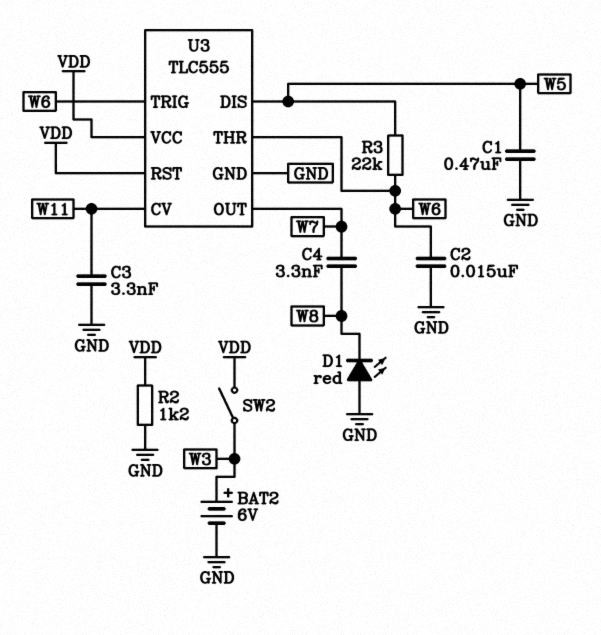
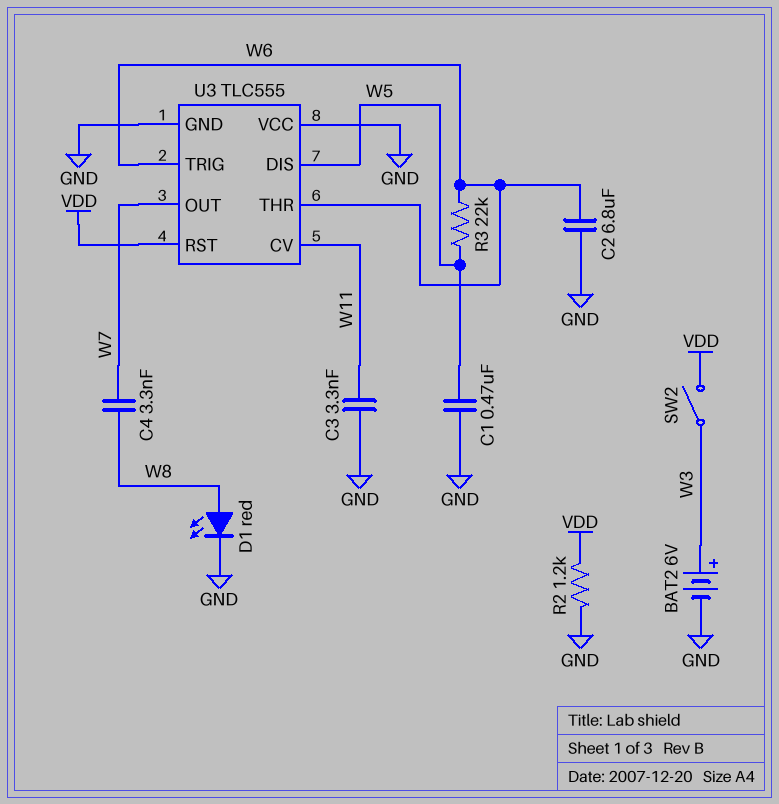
C2: 15nF (GND, W6) -> 6.8uF (GND, W6)
D1: LED red (A GND, K W8) -> LED red (A W8, K GND)
U3 pin VCC: VDD -> GND

